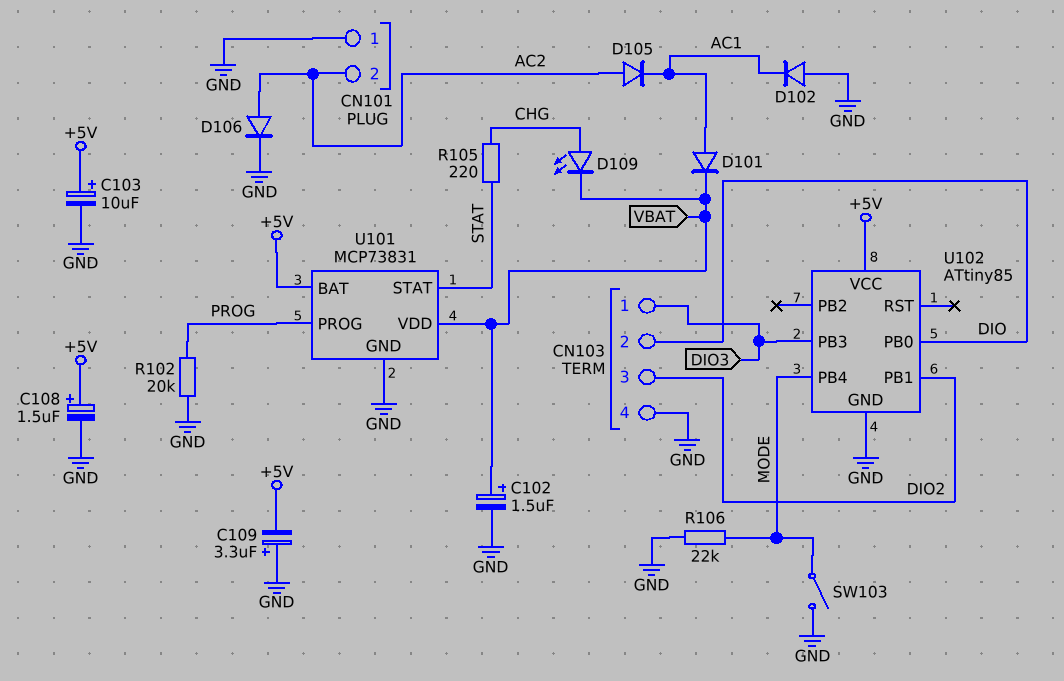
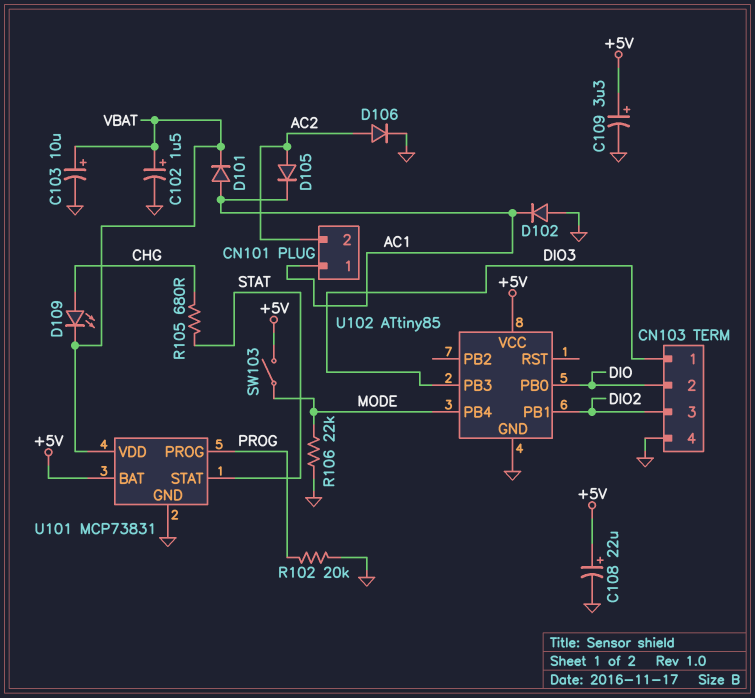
C103: 10uF (plus +5V, minus GND) -> 10uF (plus VBAT, minus GND)
C108: 1.5uF (plus +5V, minus GND) -> 22uF (plus +5V, minus GND)
C109: 3.3uF (plus GND, minus +5V) -> 3.3uF (plus +5V, minus GND)
CN101 pin 1: GND -> AC1
R105: 220 (CHG, STAT) -> 680 (CHG, STAT)
SW103: switch (GND, MODE) -> switch (+5V, MODE)

